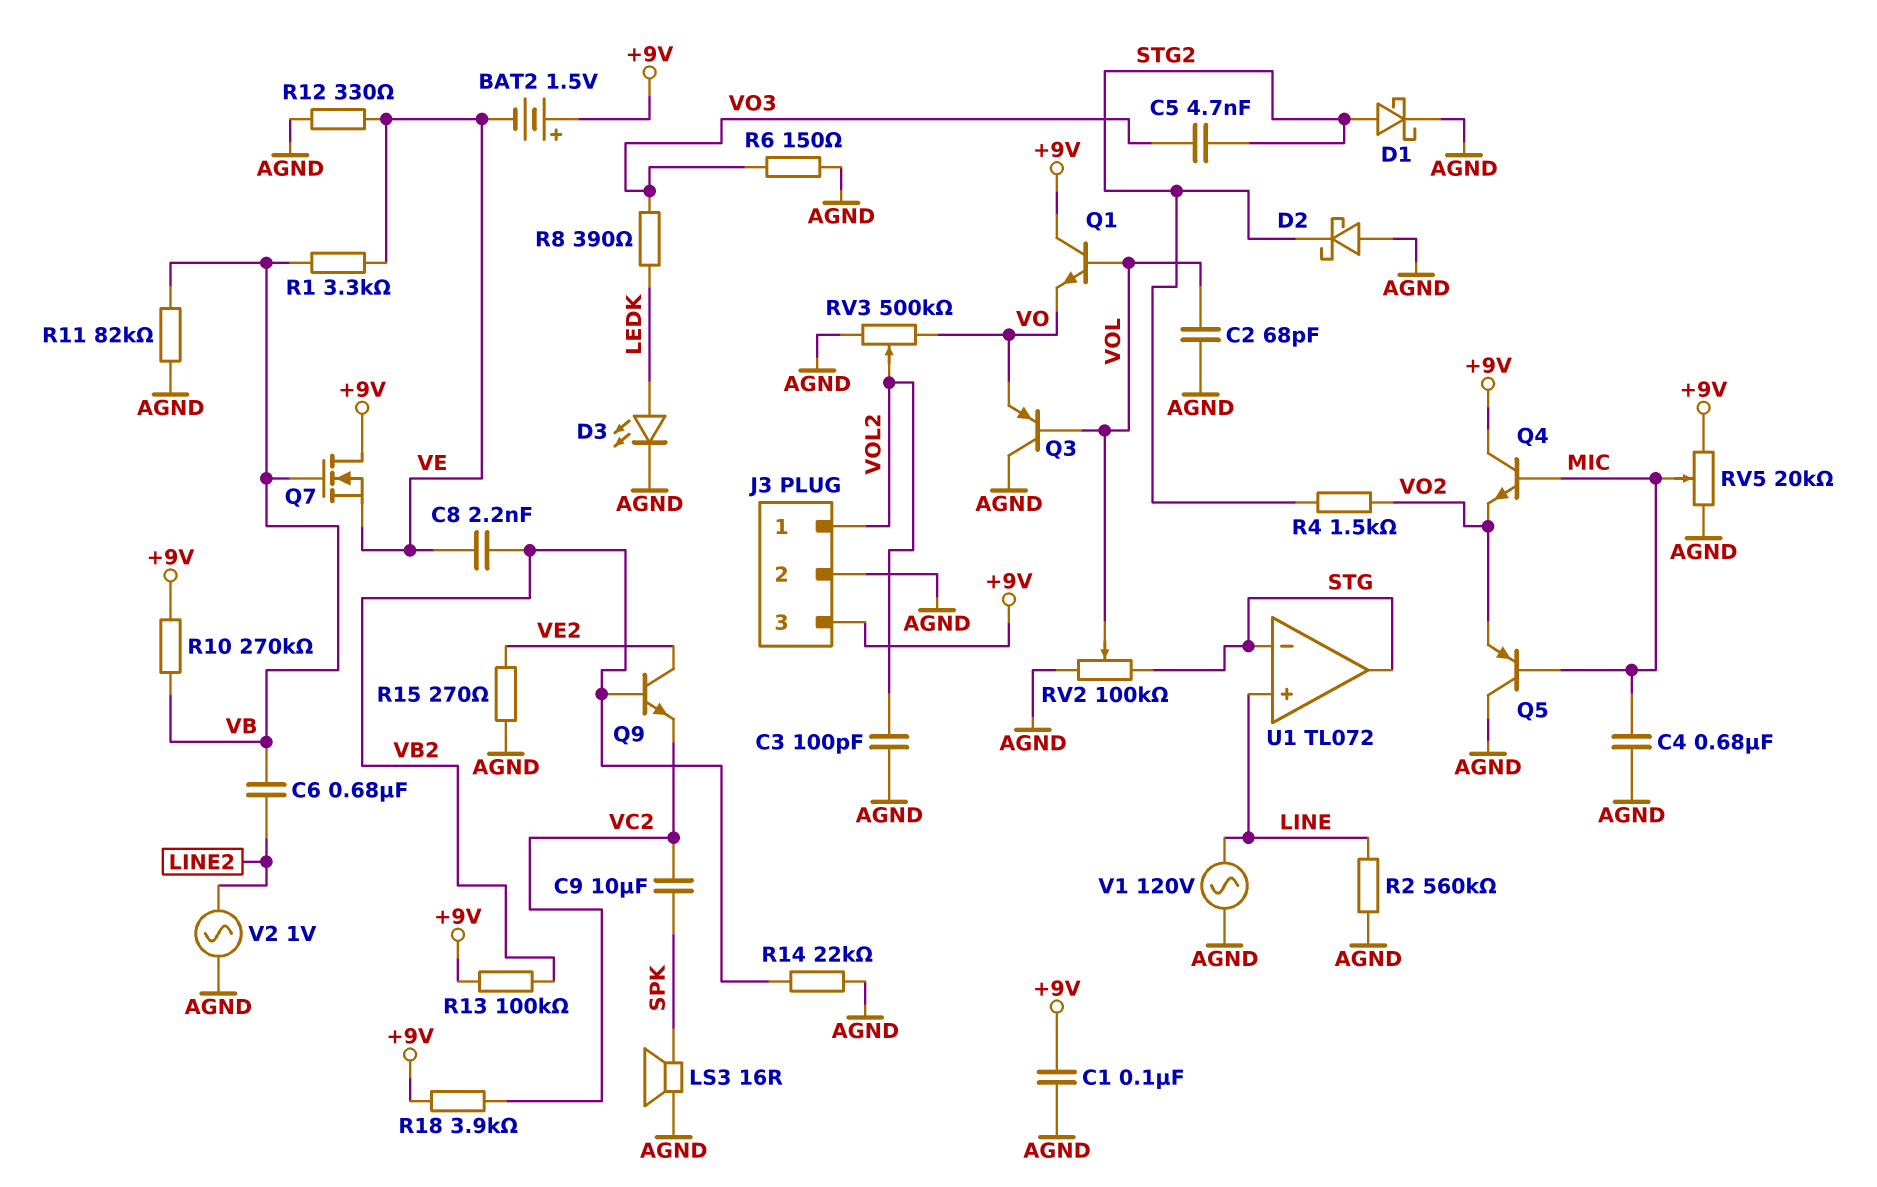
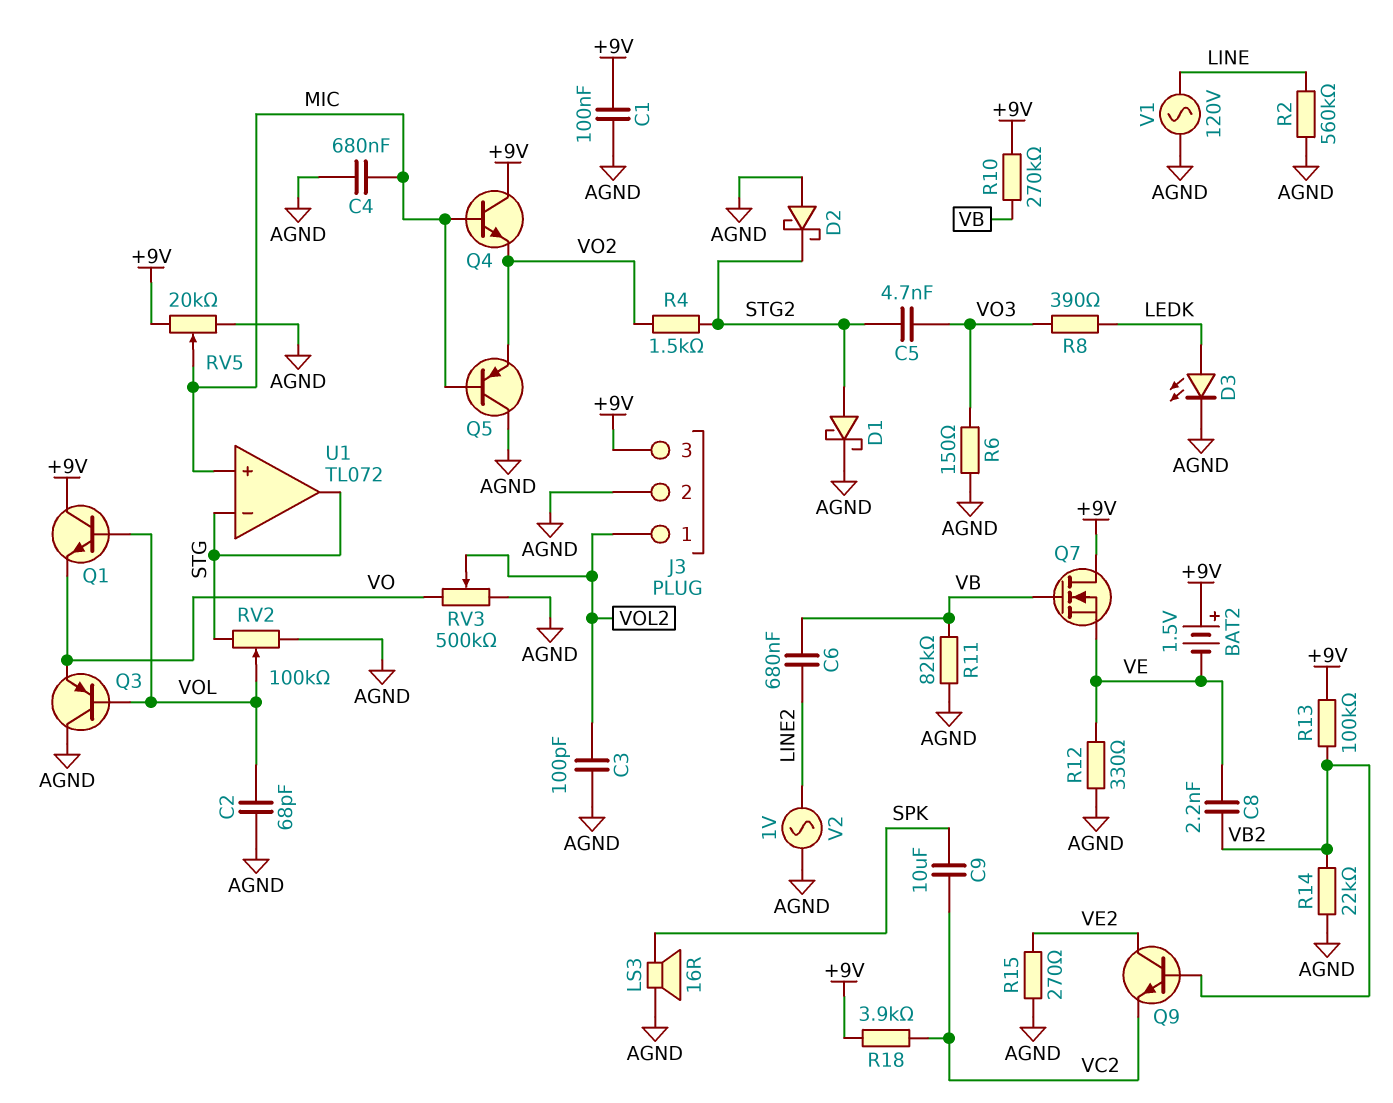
R1: 3.3k (VB, VE) -> none
U1 pin in+: LINE -> MIC

